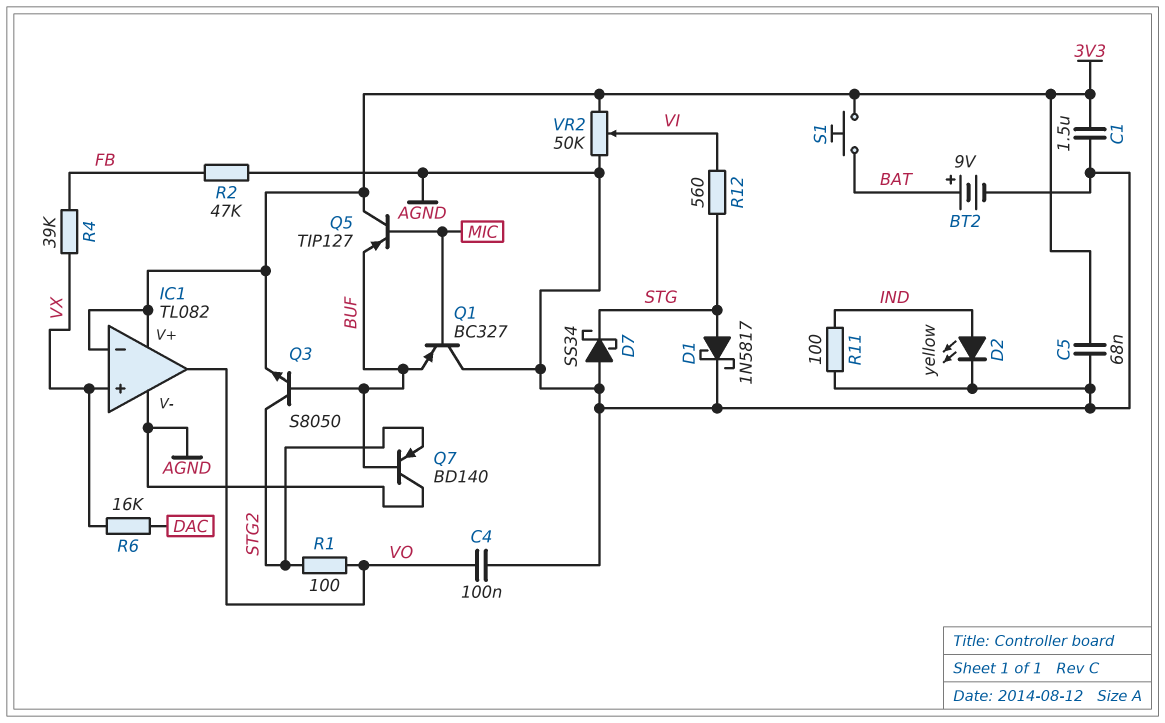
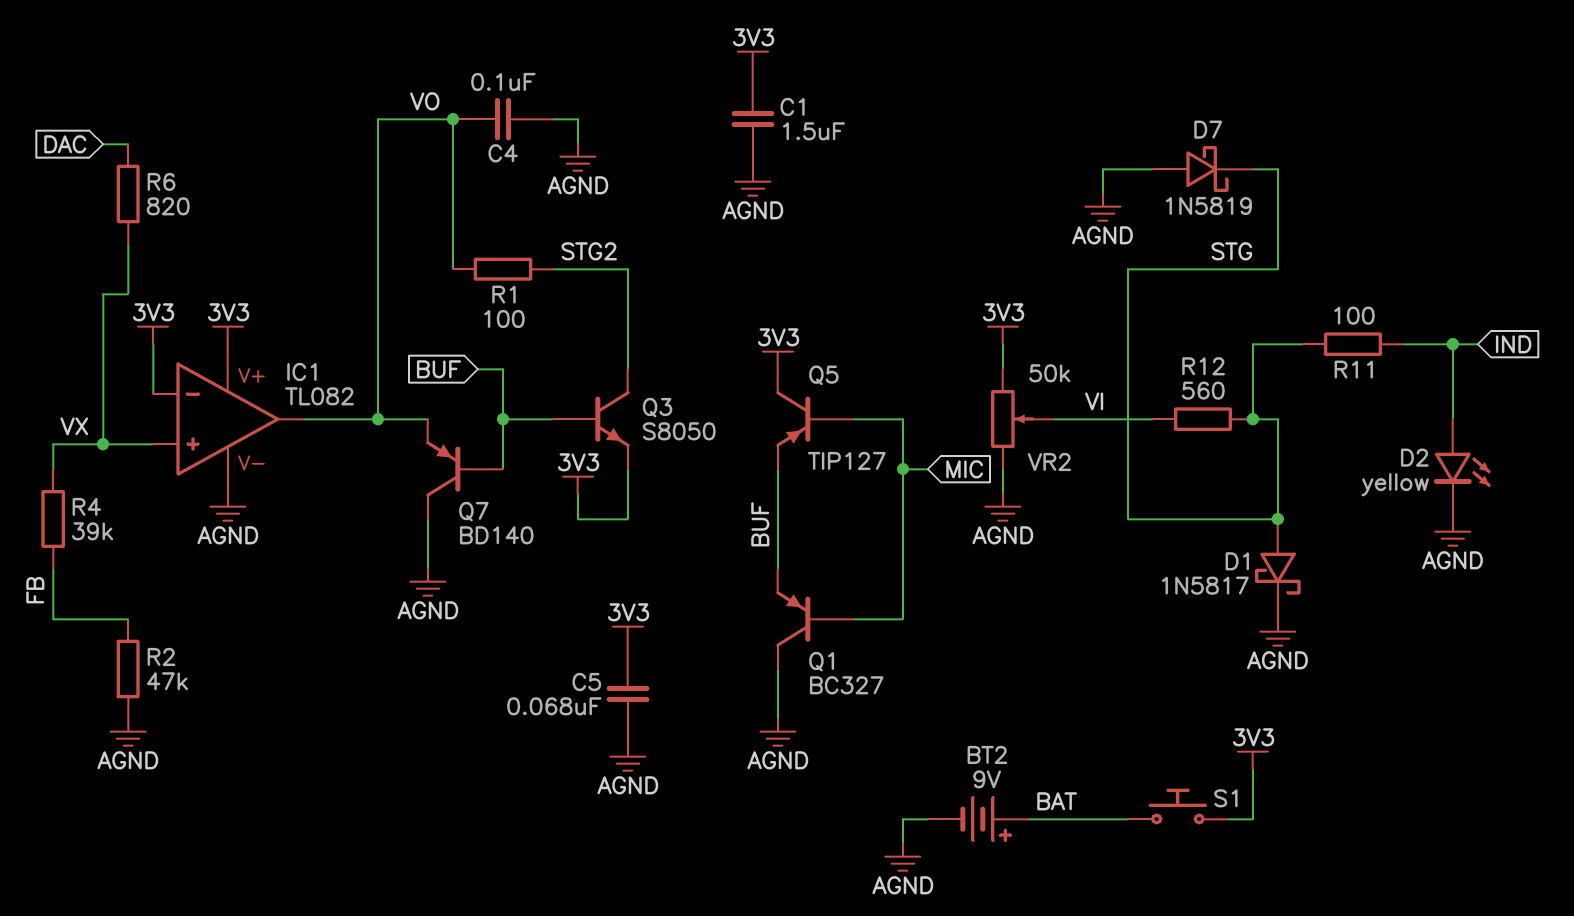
D7: schottky SS34 (A AGND, K STG) -> schottky 1N5819 (A AGND, K STG)
Q7: PNP BD140 (B BUF, C AGND, E STG2) -> PNP BD140 (B BUF, C AGND, E VO)
R6: 16k (DAC, VX) -> 820 (DAC, VX)
R11: 100 (AGND, IND) -> 100 (IND, STG)

